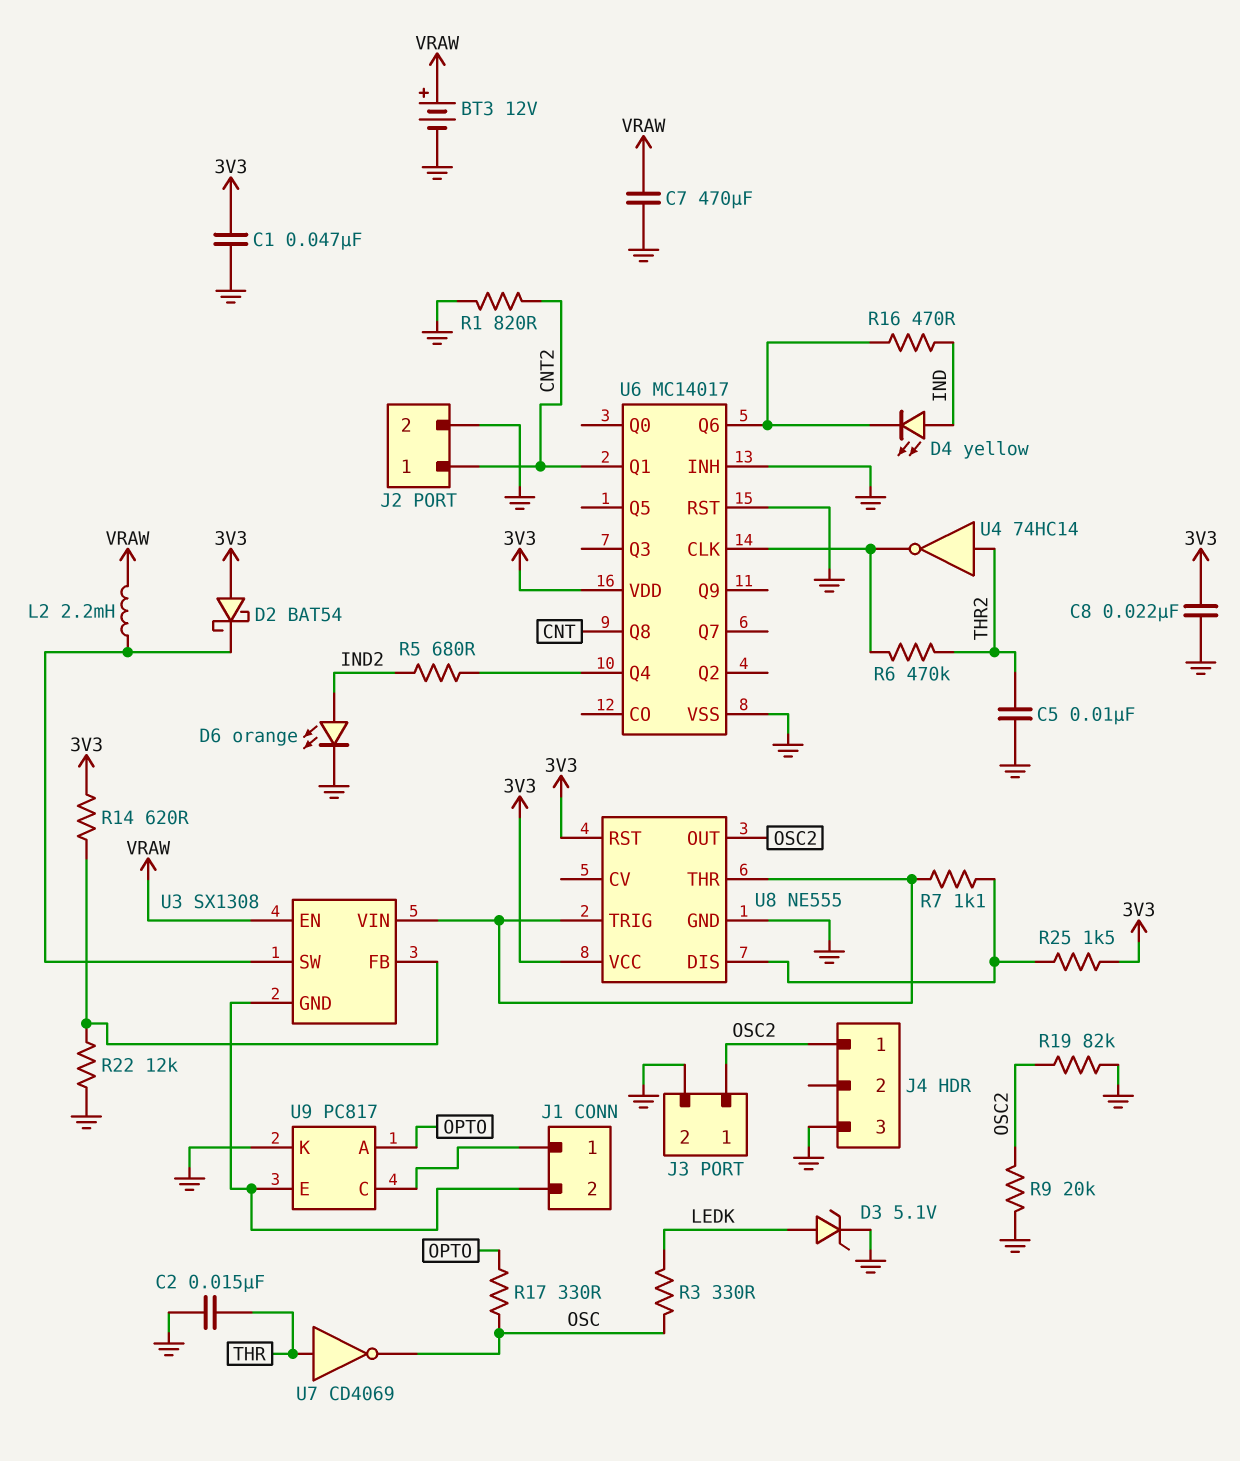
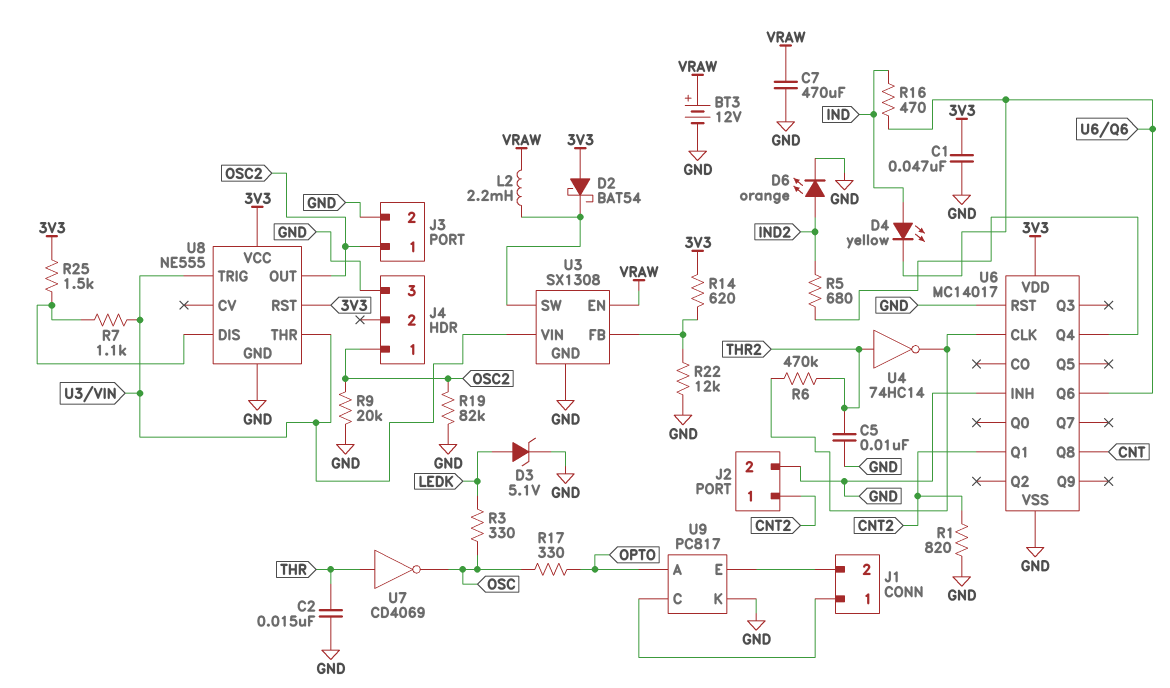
C8: 22nF (3V3, GND) -> none
U3 pin GND: J1/2 -> GND

